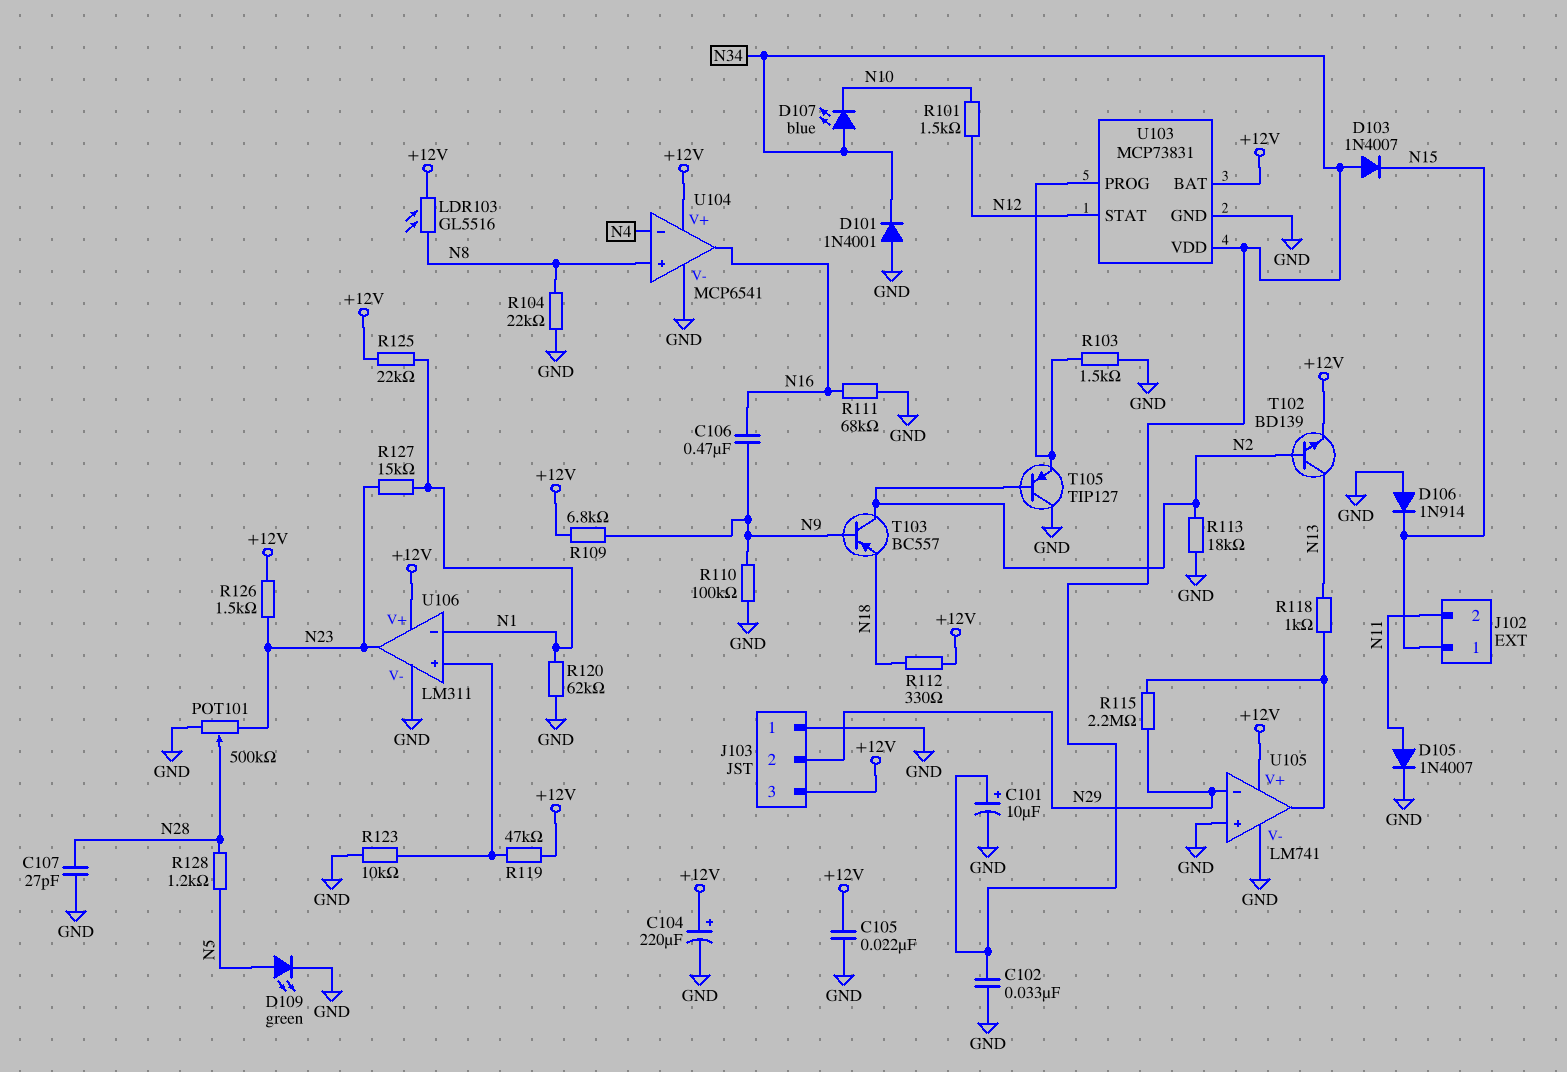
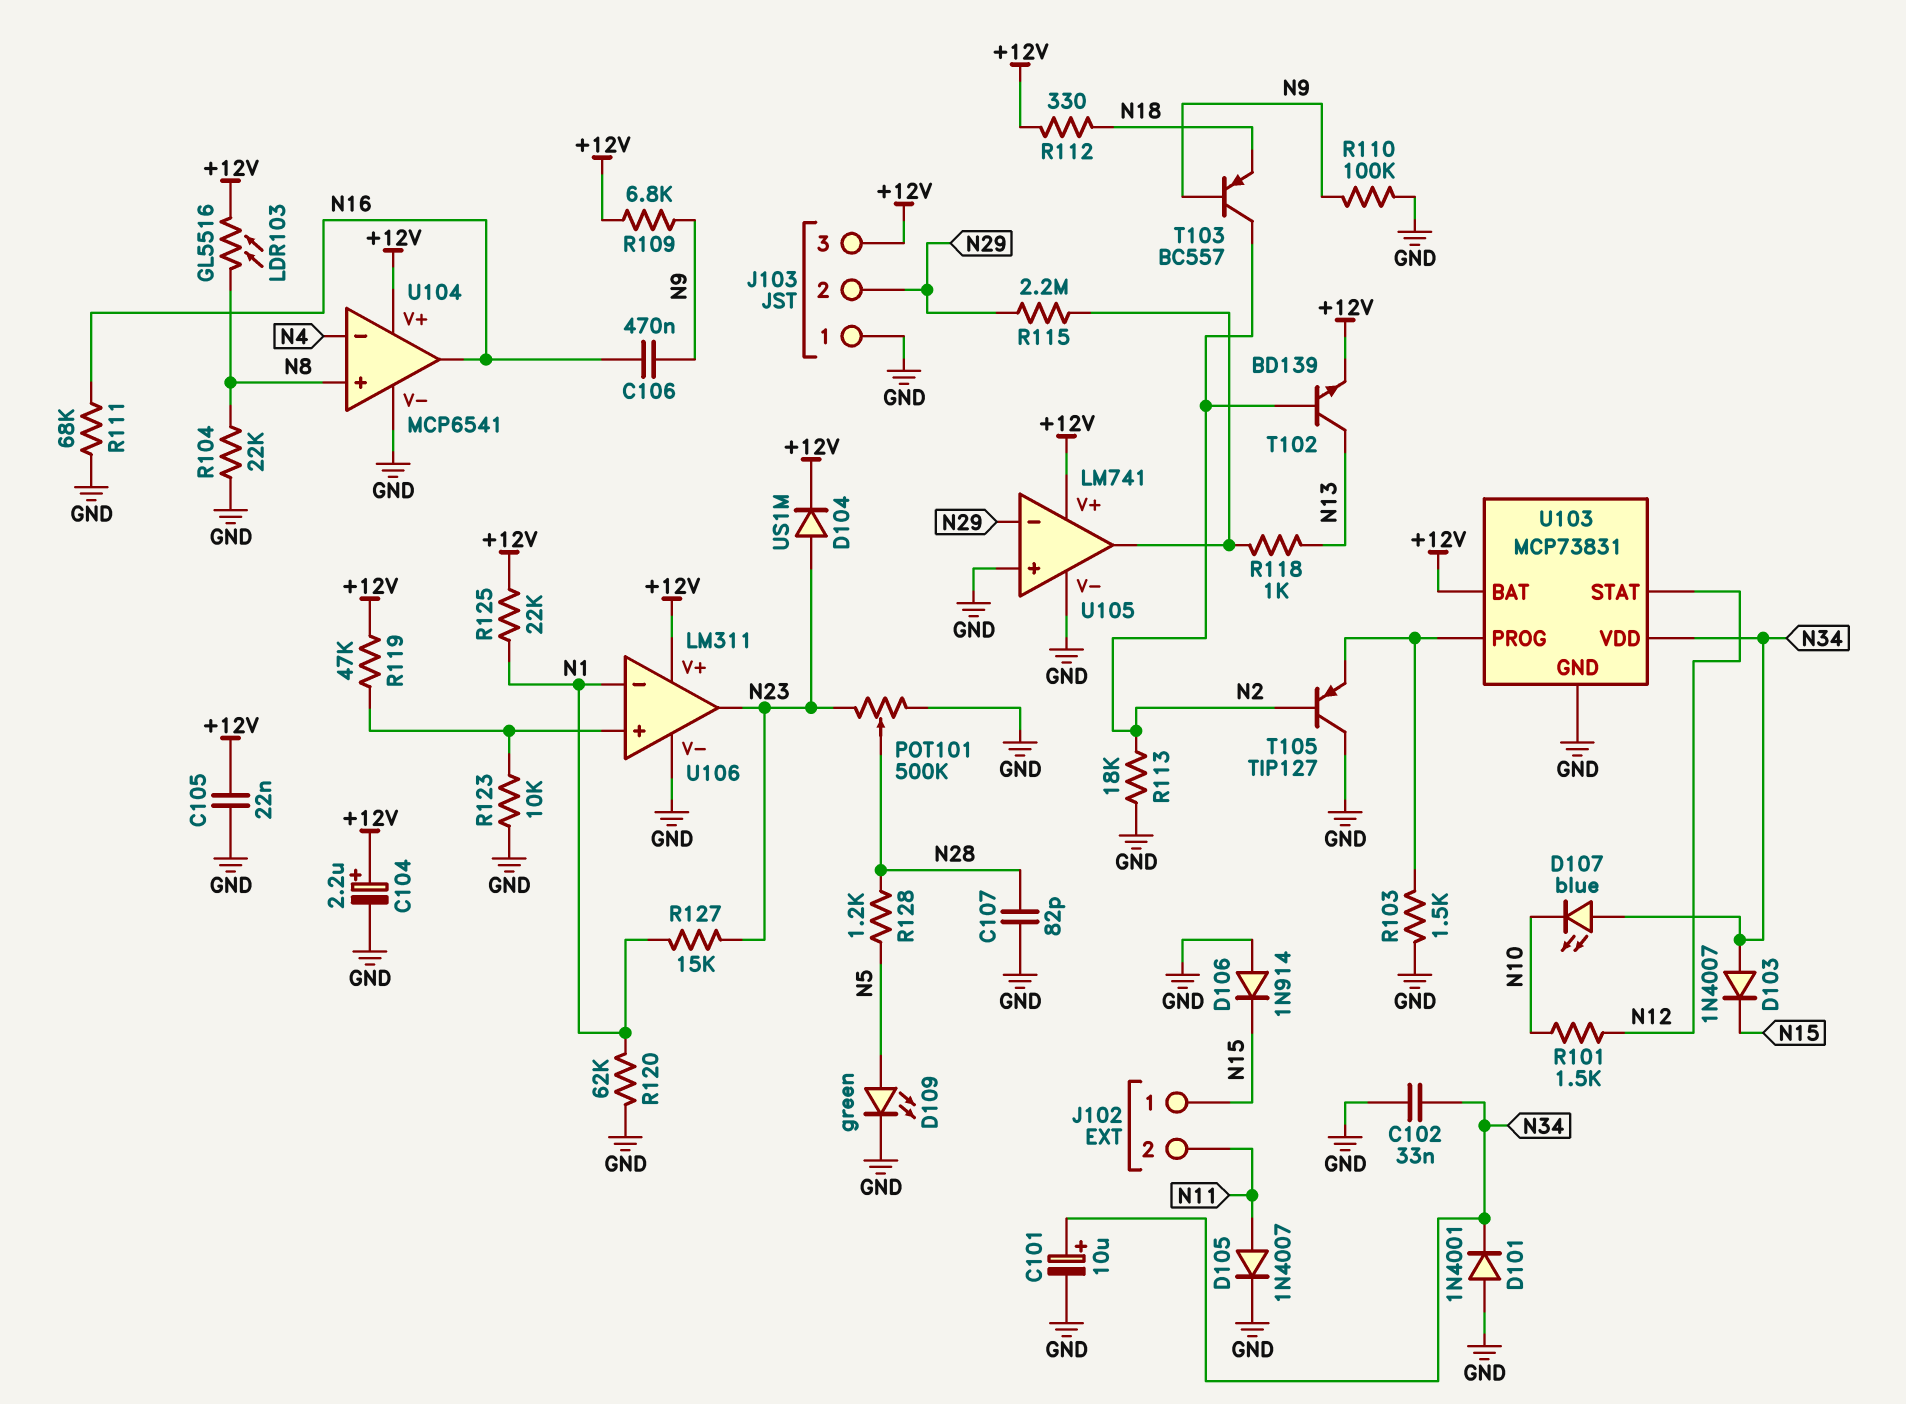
C104: 220uF (plus +12V, minus GND) -> 2.2uF (plus +12V, minus GND)
C107: 27pF (GND, N28) -> 82pF (GND, N28)
D104: none -> diode US1M (A N23, K +12V)
R126: 1.5k (+12V, N23) -> none

